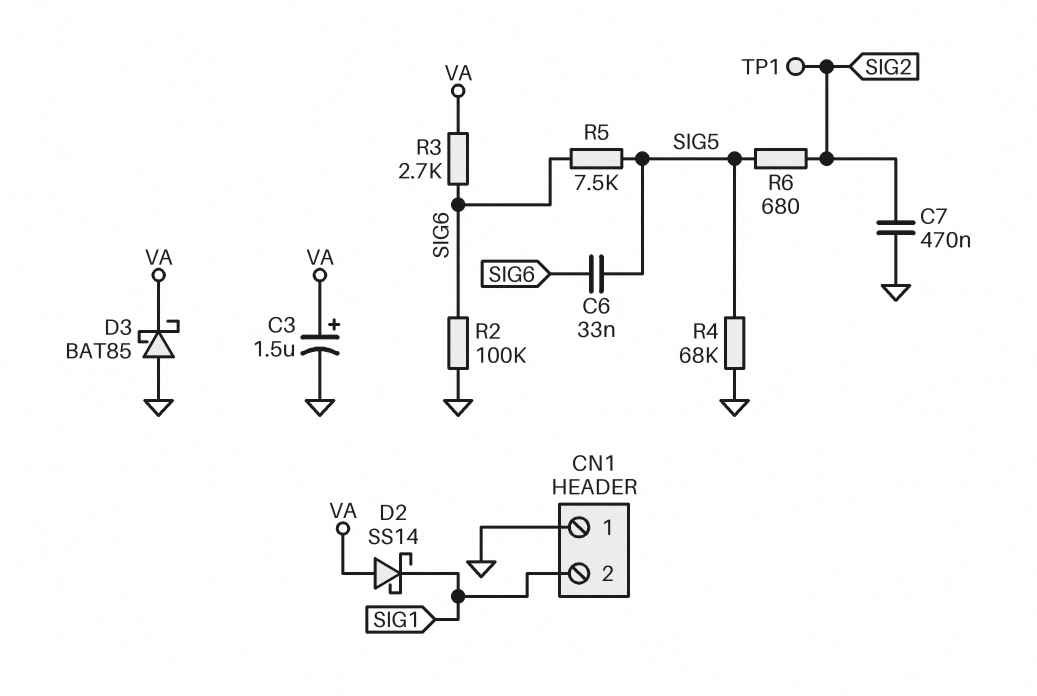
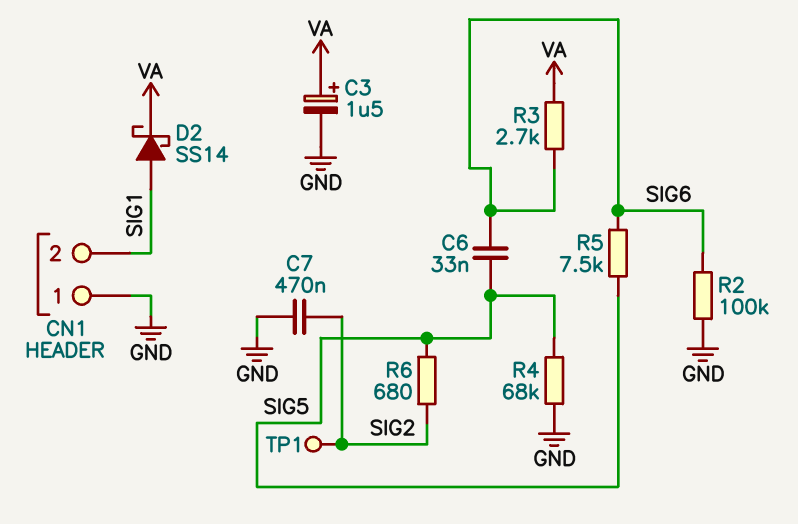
D2: schottky SS14 (A VA, K SIG1) -> schottky SS14 (A SIG1, K VA)
D3: schottky BAT85 (A GND, K VA) -> none

